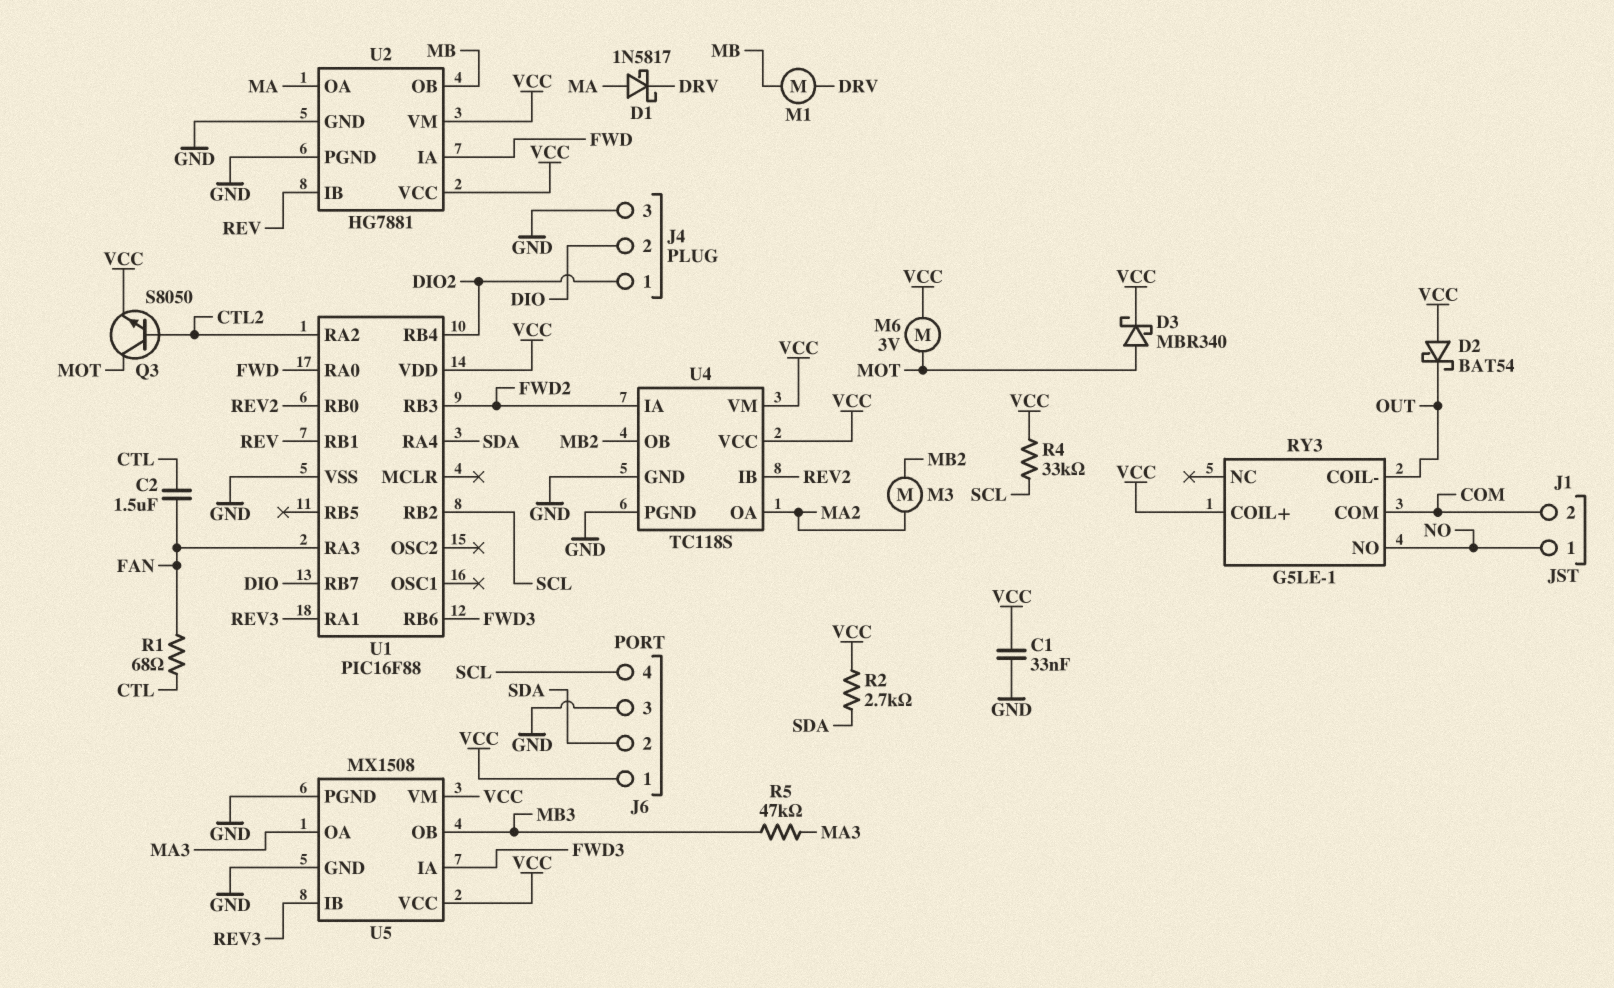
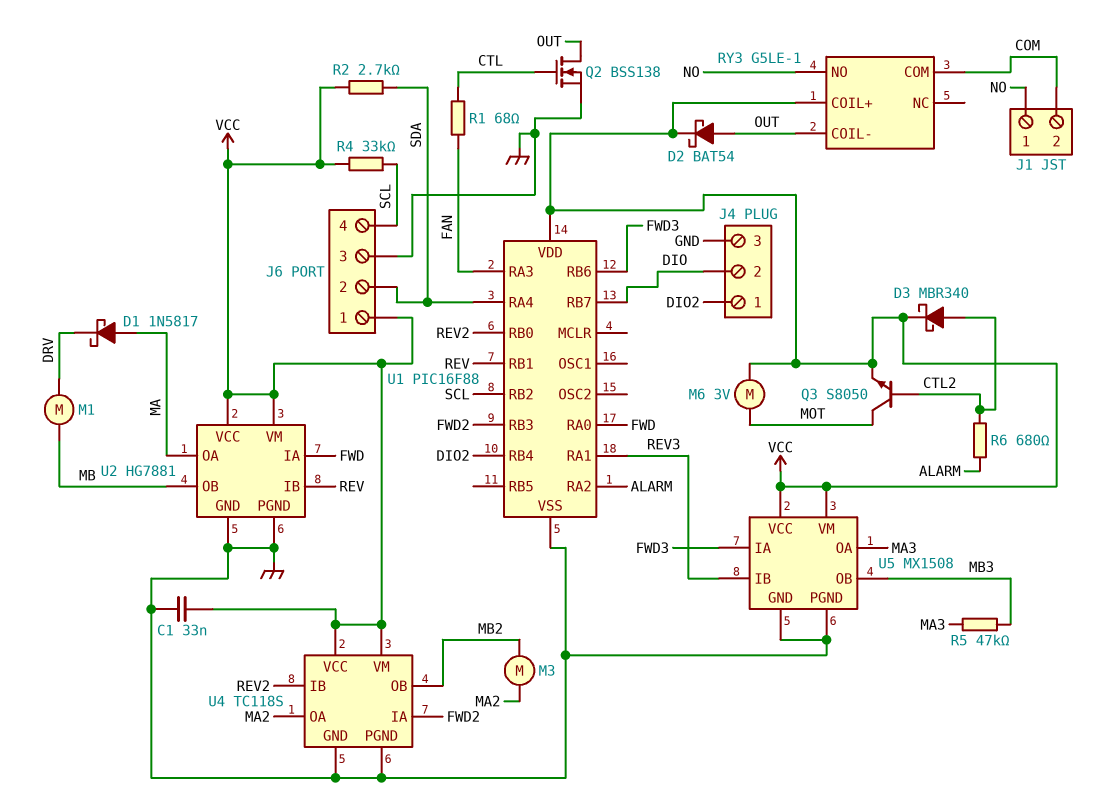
C2: 1.5uF (CTL, FAN) -> none
D2: schottky BAT54 (A VCC, K OUT) -> schottky BAT54 (A OUT, K VCC)
D3: schottky MBR340 (A MOT, K VCC) -> schottky MBR340 (A CTL2, K VCC)
Q2: none -> NMOS BSS138 (G CTL, D OUT, S GND)
R6: none -> 680 (ALARM, CTL2)
U1 pin RA2: CTL2 -> ALARM

